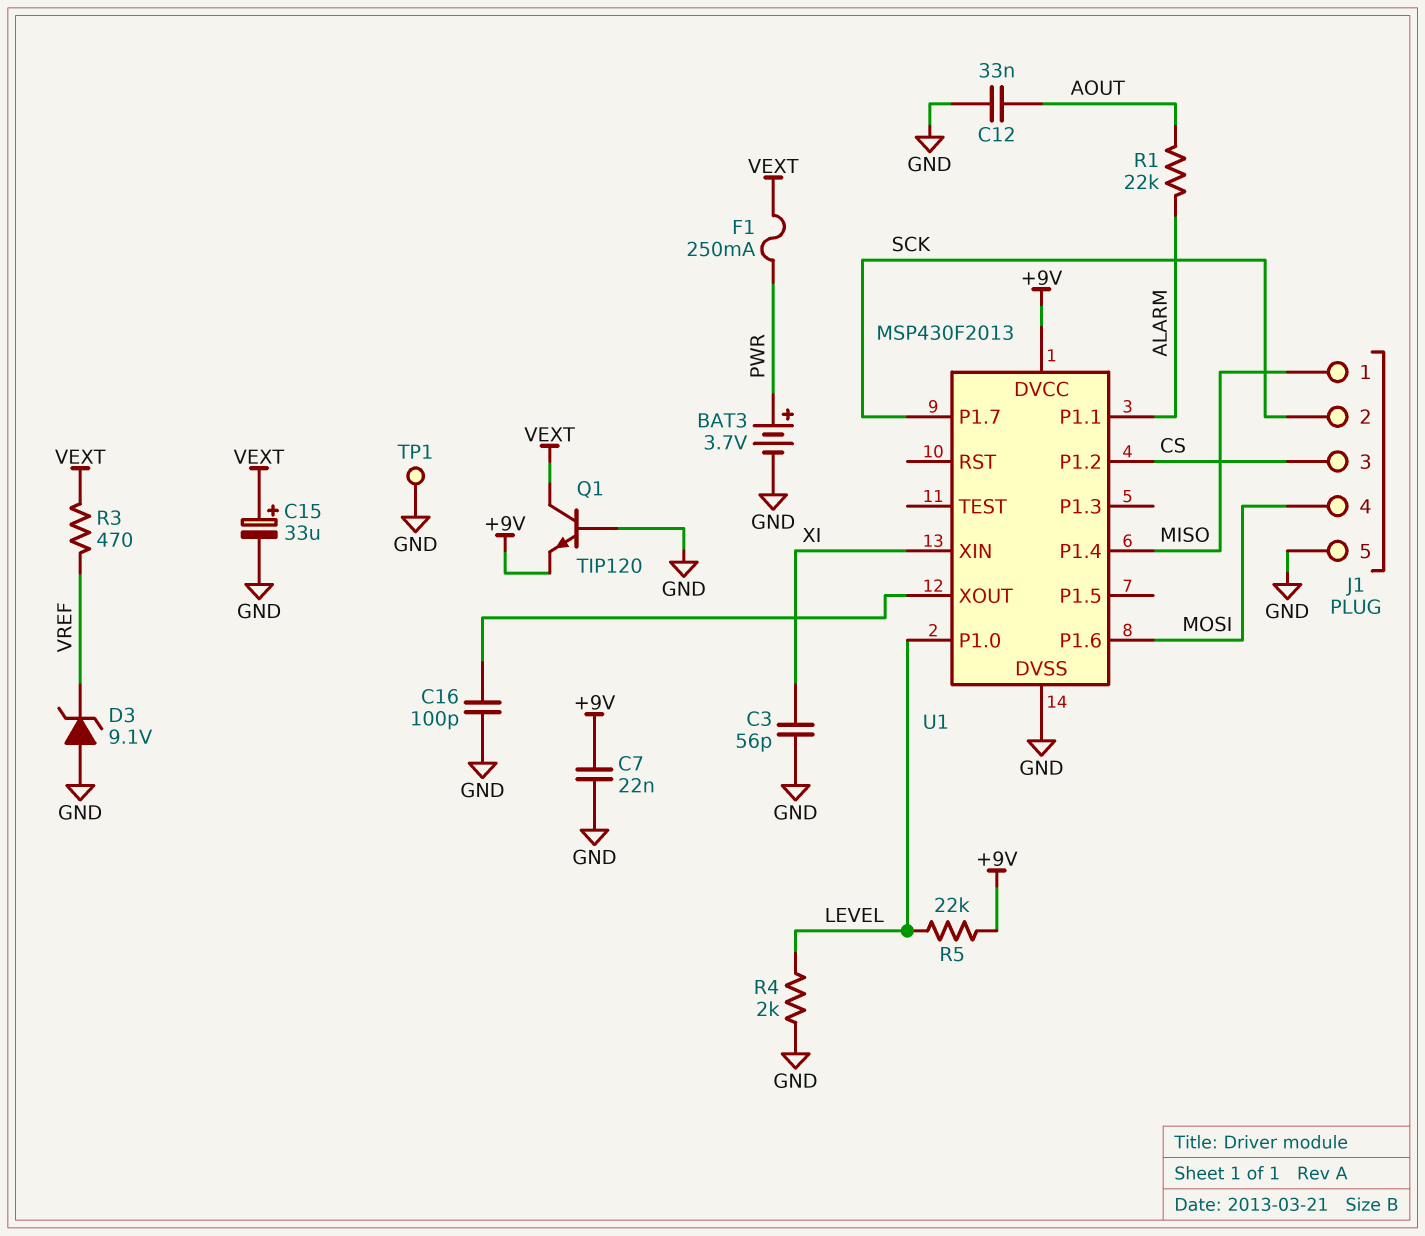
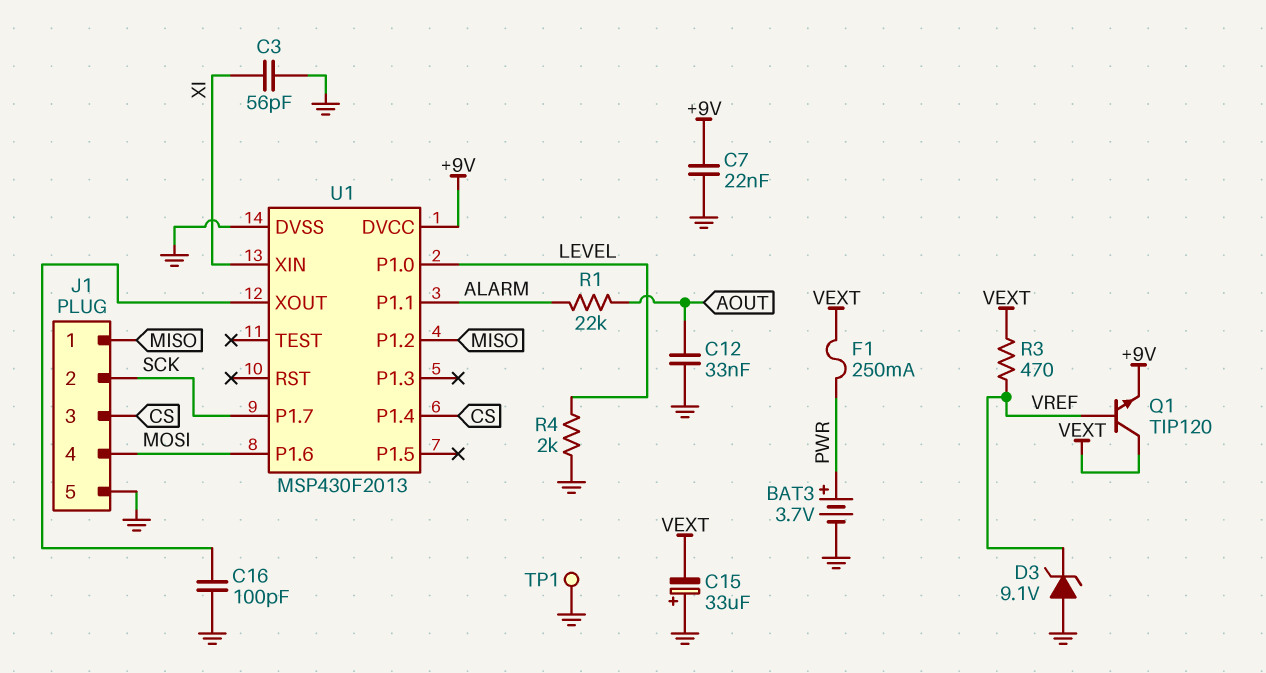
C15: 33uF (plus VEXT, minus GND) -> 33uF (plus GND, minus VEXT)
Q1: NPN TIP120 (B GND, C VEXT, E +9V) -> NPN TIP120 (B VREF, C VEXT, E +9V)
R5: 22k (+9V, LEVEL) -> none
U1 pin P1.2: CS -> MISO
U1 pin P1.4: MISO -> CS

